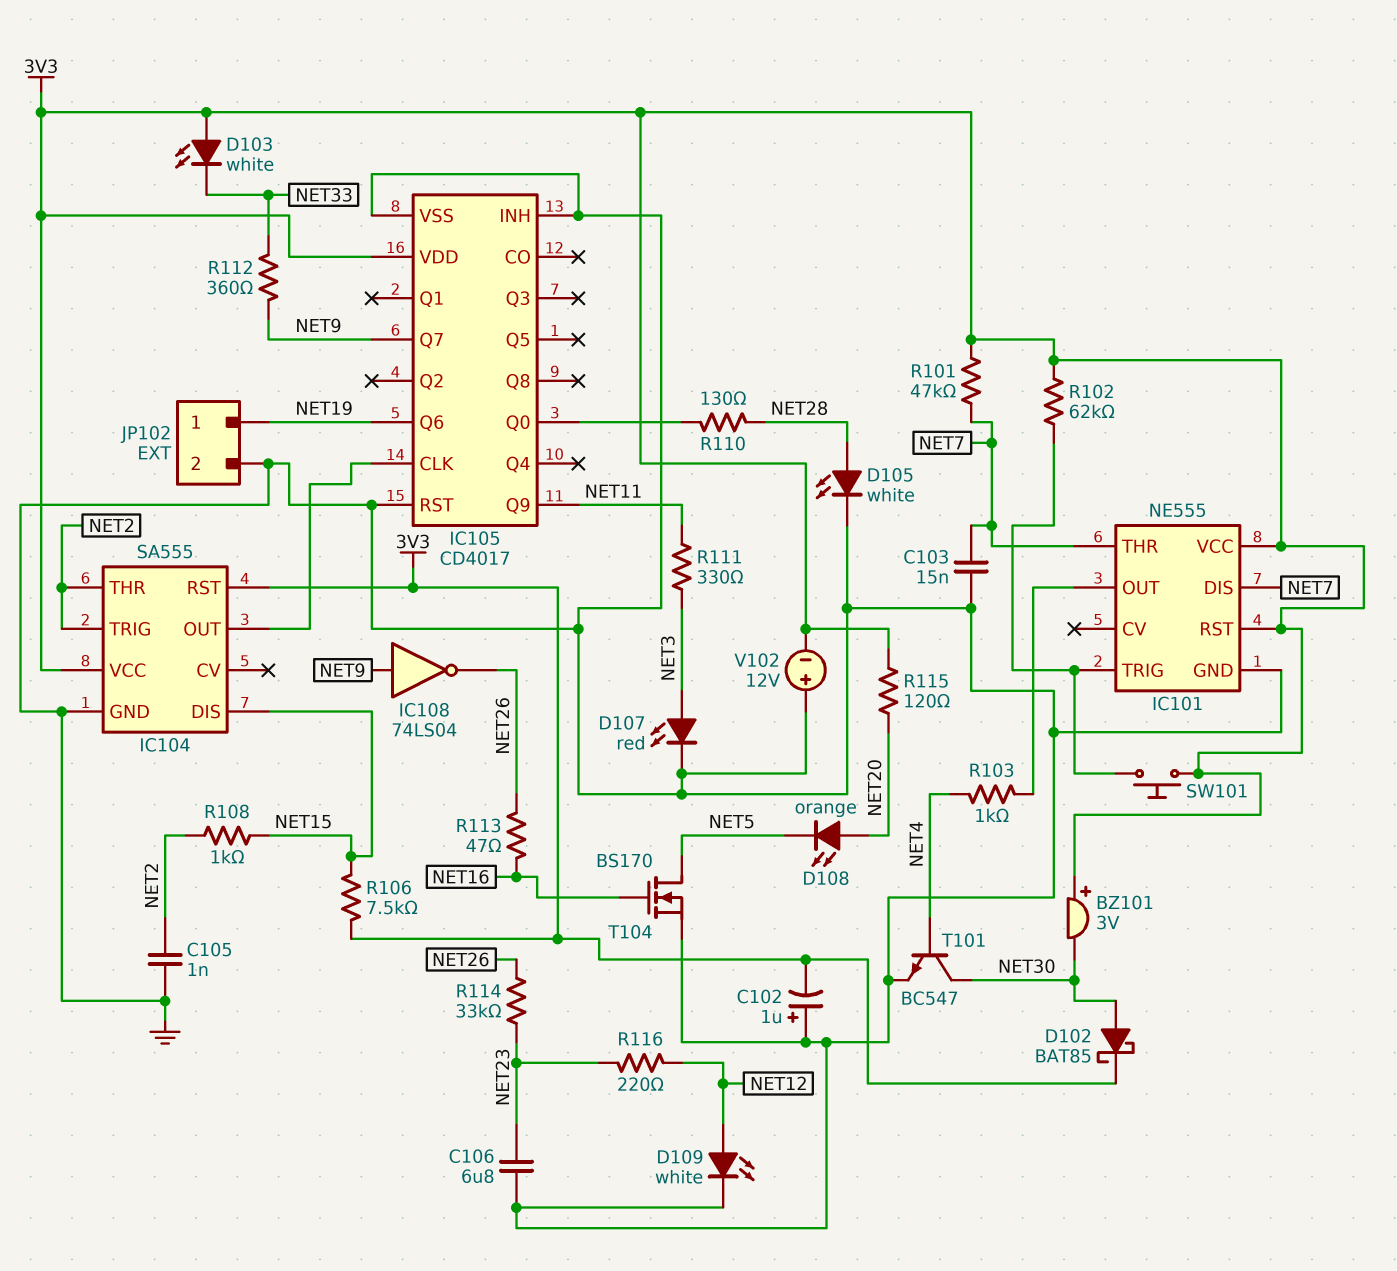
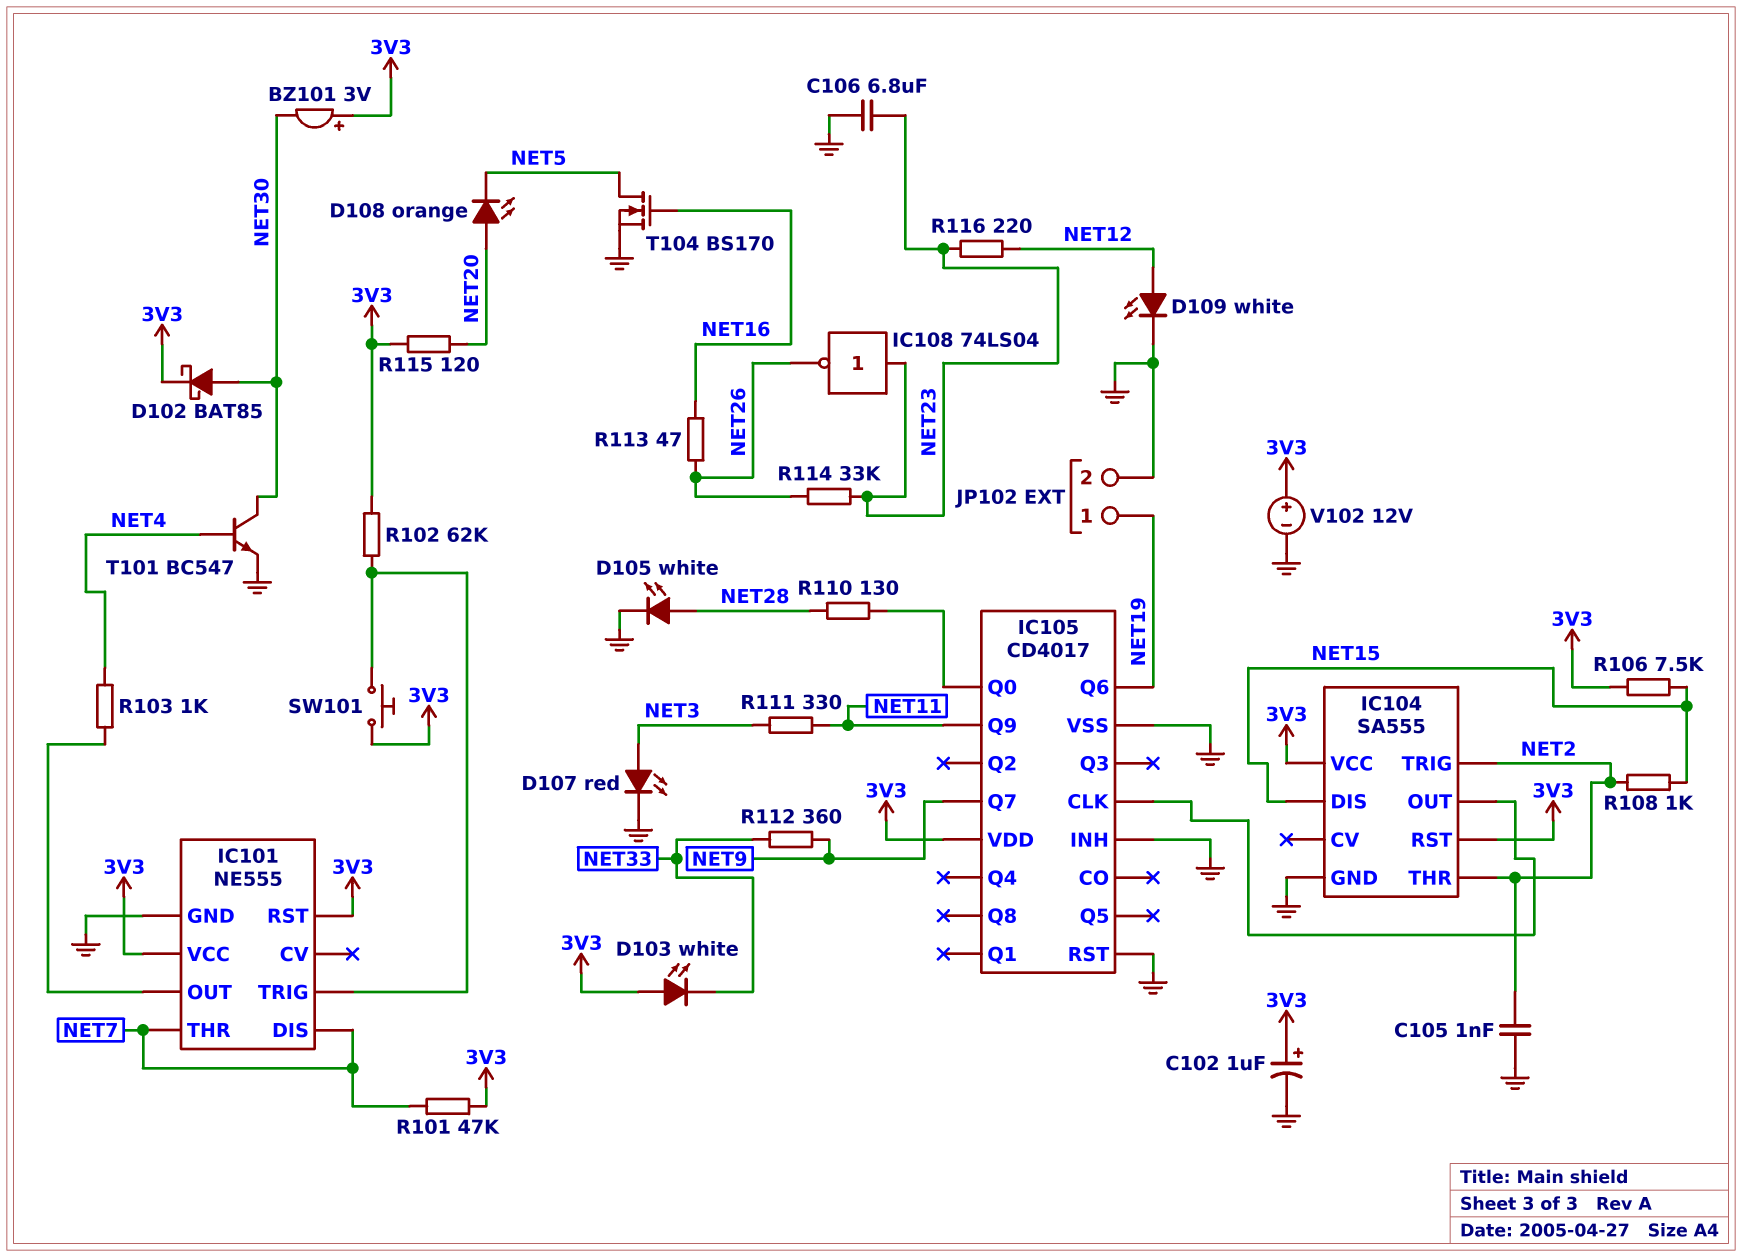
C102: 1uF (plus GND, minus 3V3) -> 1uF (plus 3V3, minus GND)
C103: 15nF (GND, NET7) -> none
IC108: NOT 74LS04 (in NET9, out NET26) -> NOT 74LS04 (in NET23, out NET26)
V102: 12V (plus GND, minus 3V3) -> 12V (plus 3V3, minus GND)

